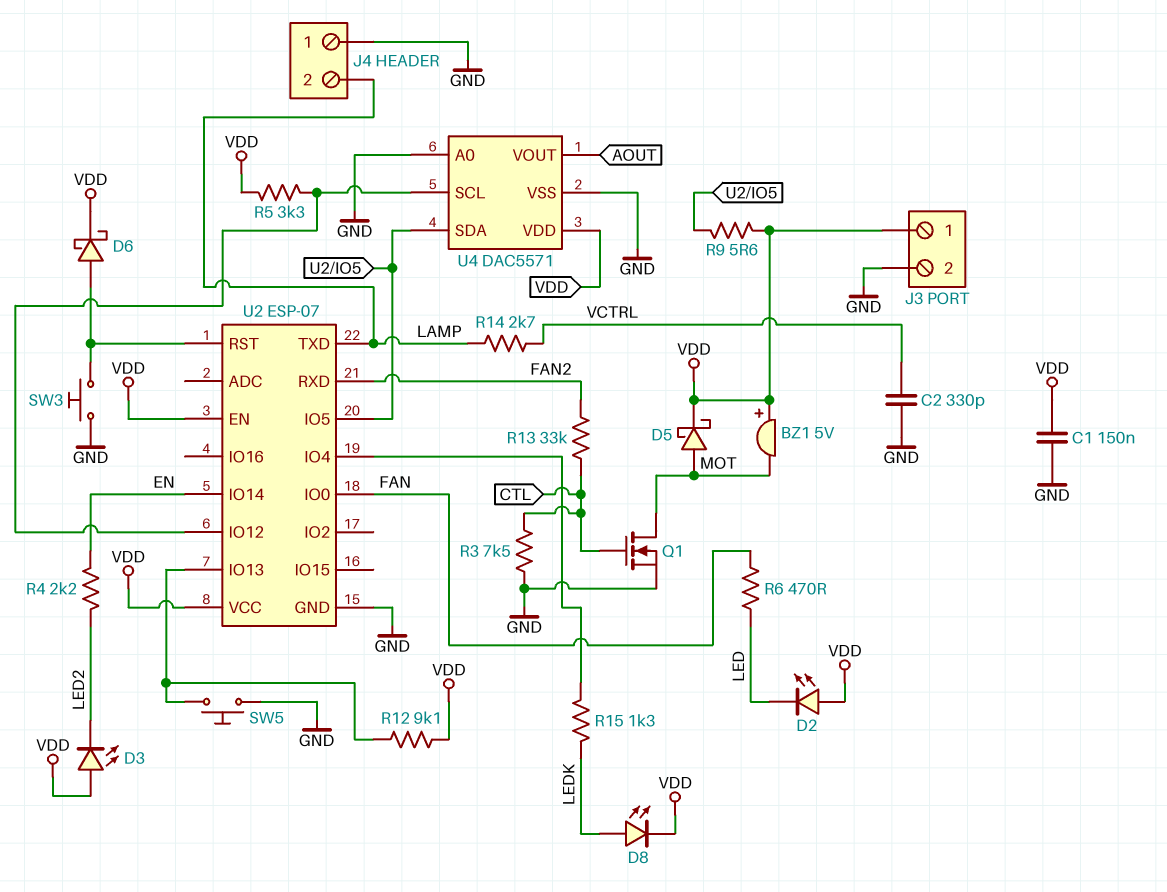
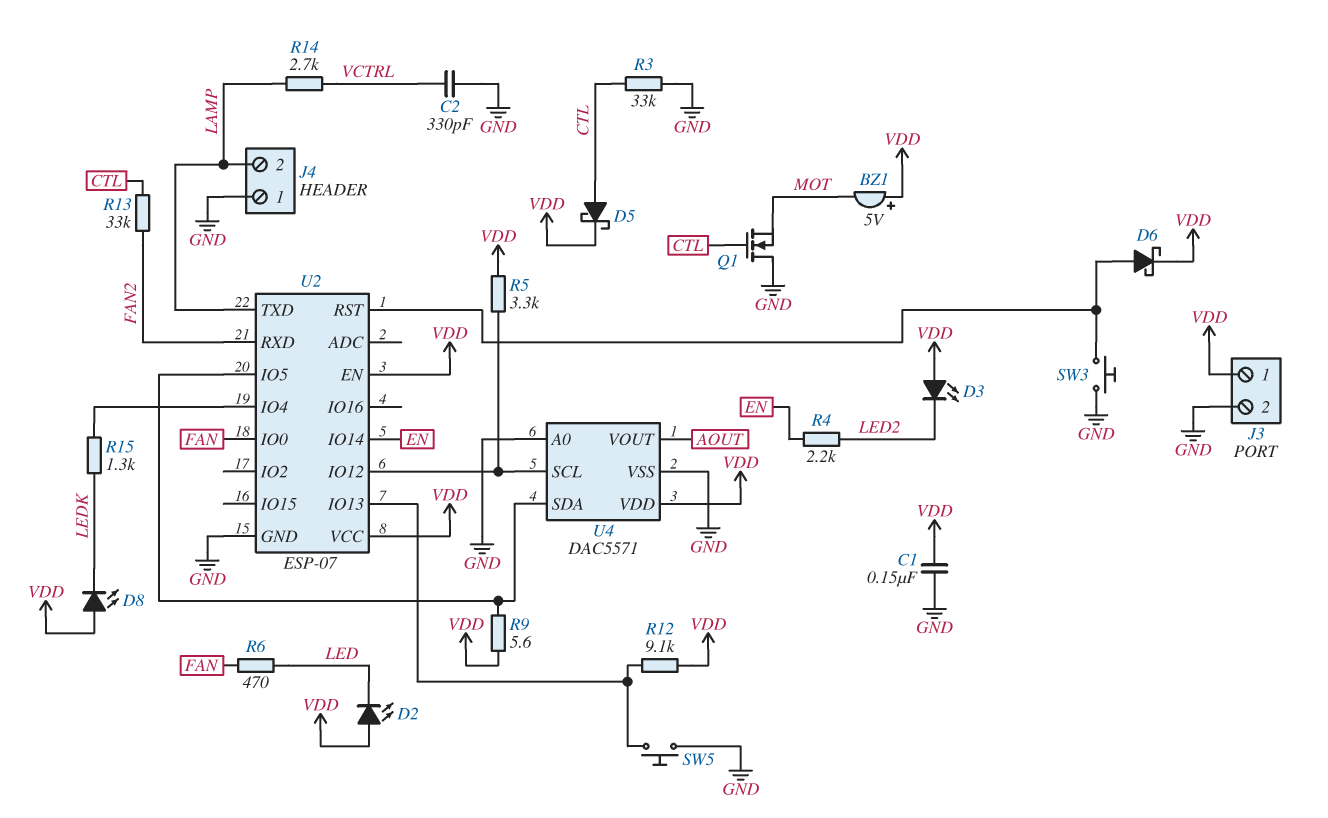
D5: schottky (A MOT, K VDD) -> schottky (A CTL, K VDD)
D8: LED (A LEDK, K VDD) -> LED (A VDD, K LEDK)
Q1: NMOS (G CTL, D MOT, S GND) -> NMOS (G CTL, D GND, S MOT)
R3: 7.5k (CTL, GND) -> 33k (CTL, GND)

